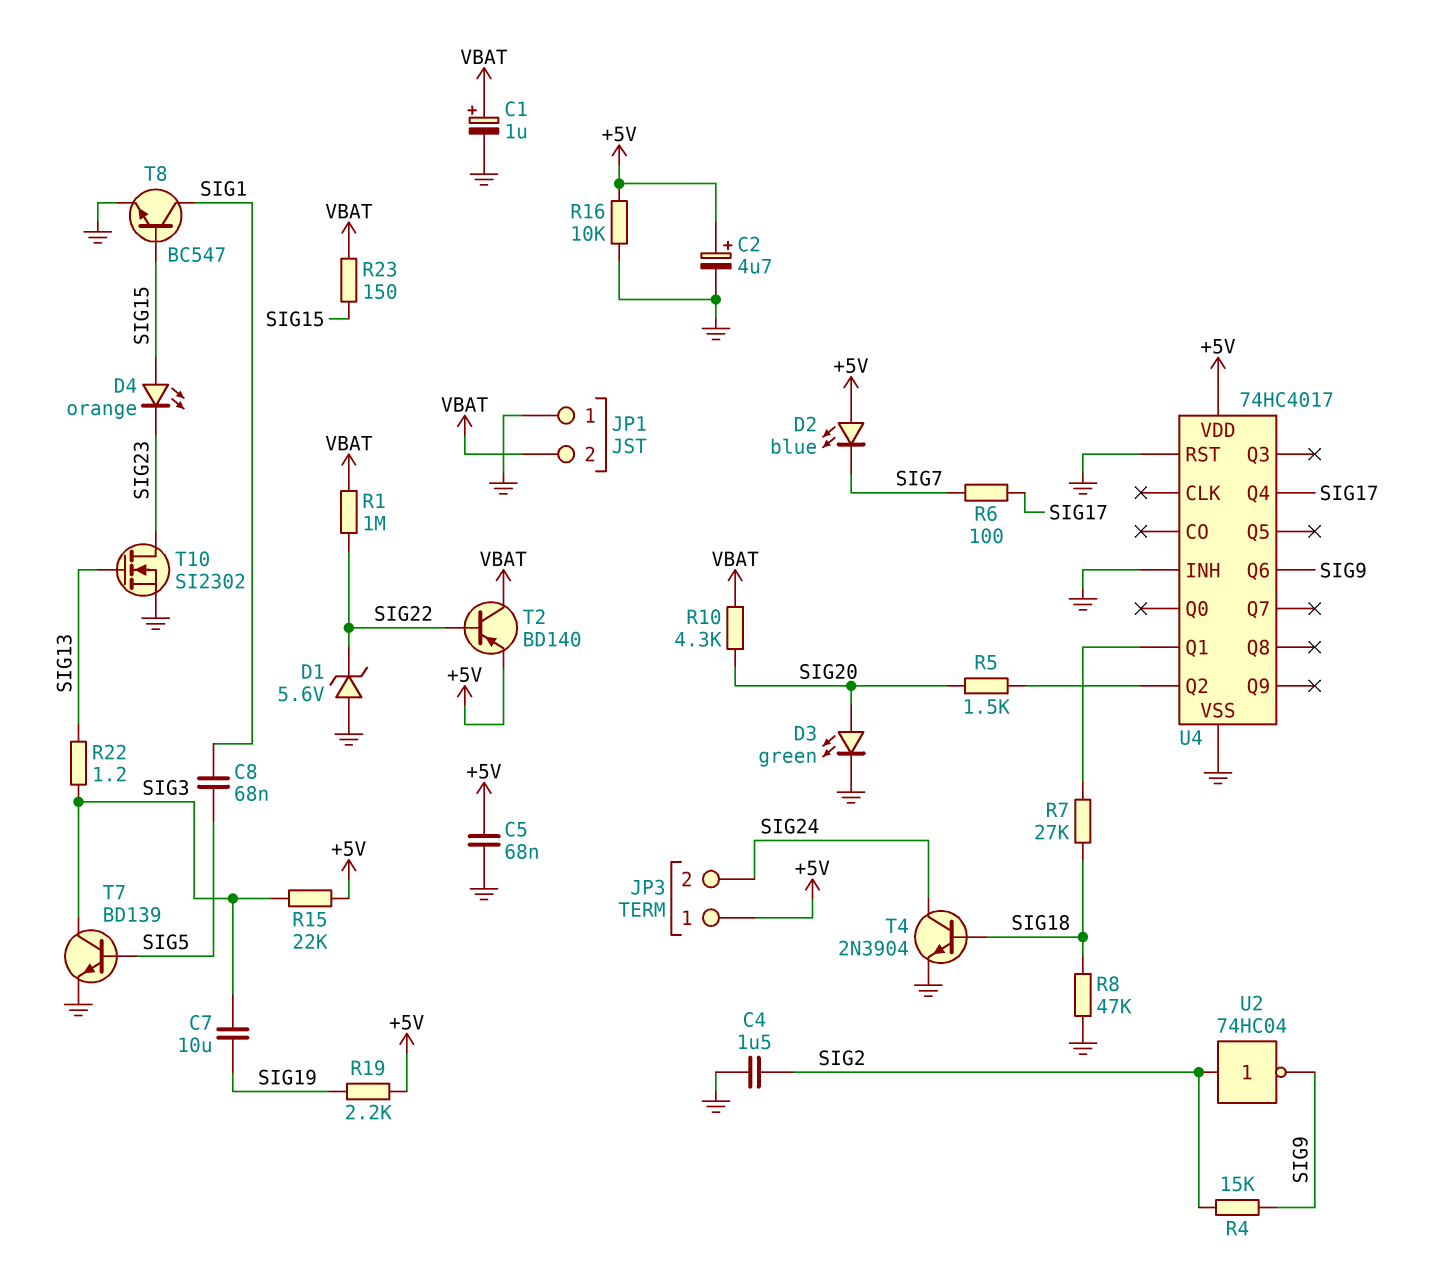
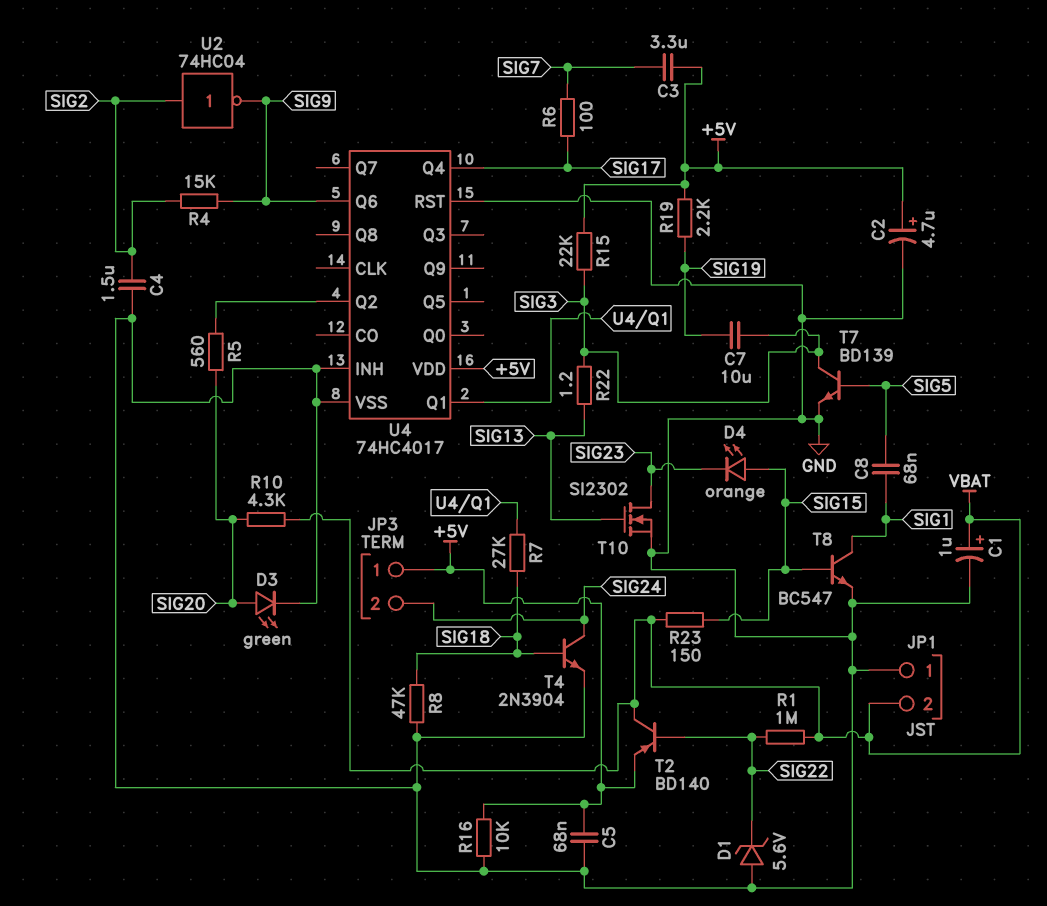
C3: none -> 3.3uF (+5V, SIG7)
D2: LED blue (A +5V, K SIG7) -> none
R5: 1.5k (SIG20, U4/Q2) -> 560 (SIG20, U4/Q2)

